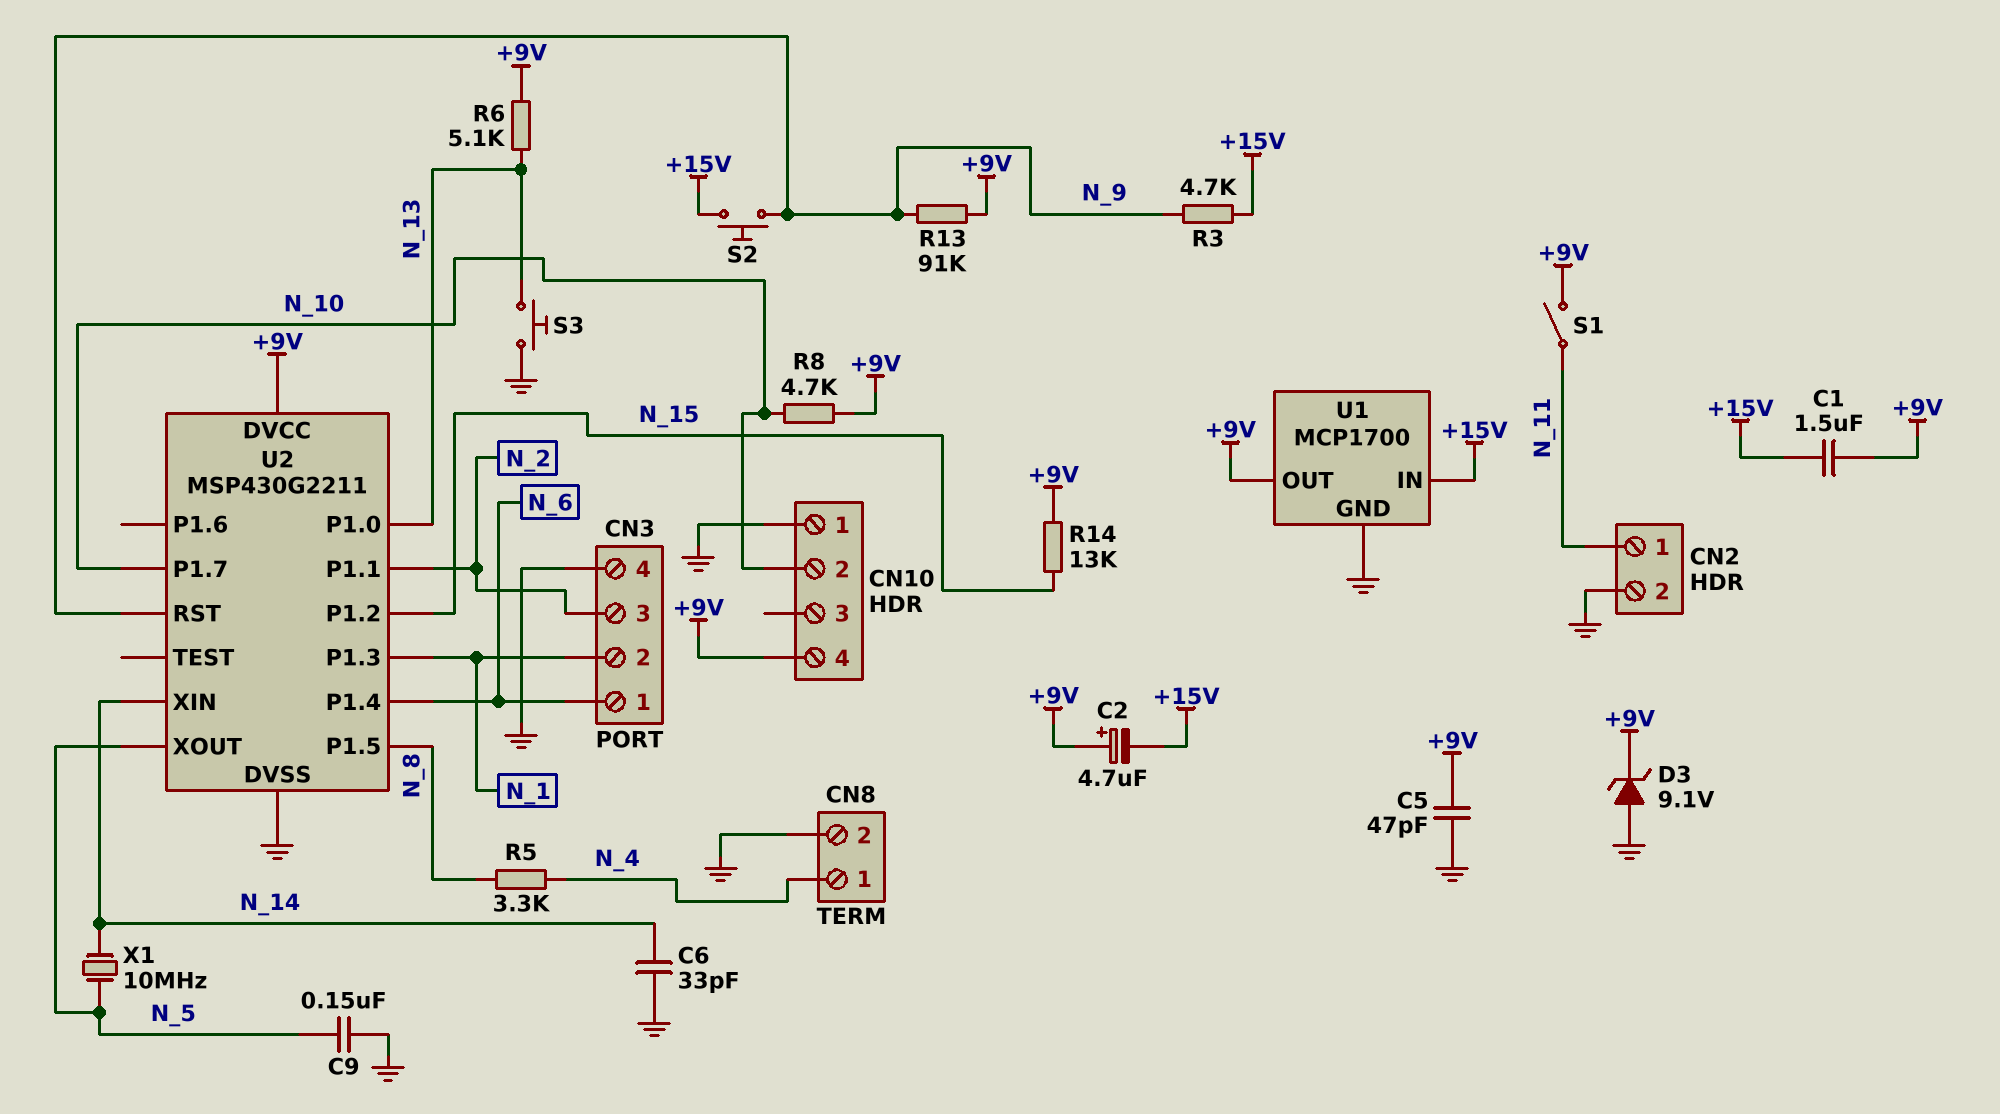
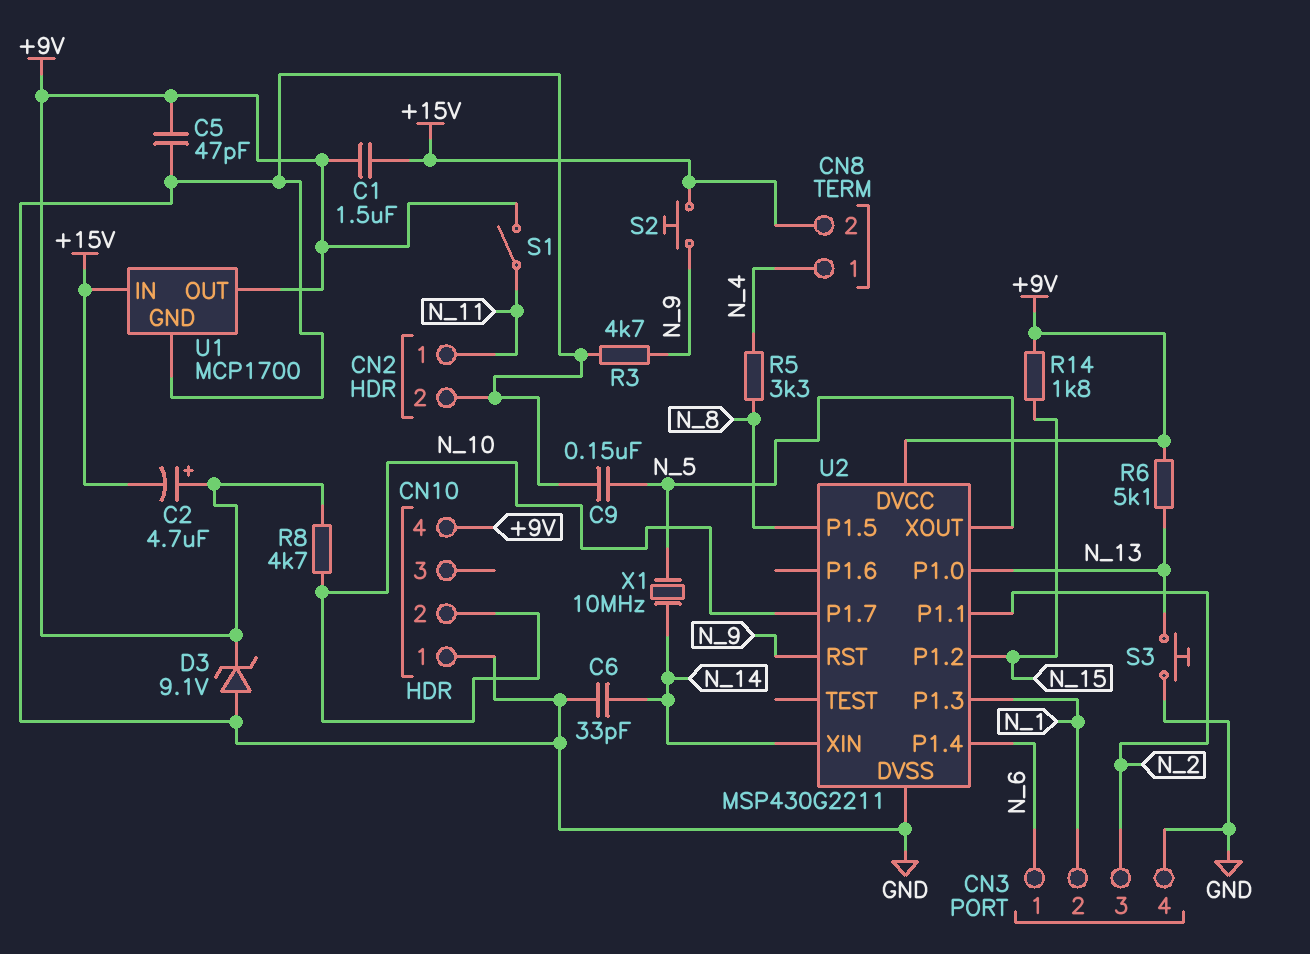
CN8 pin 2: GND -> +15V
R3: 4.7k (+15V, N_9) -> 4.7k (GND, N_9)
R13: 91k (+9V, N_9) -> none
R14: 13k (+9V, N_15) -> 1.8k (+9V, N_15)

